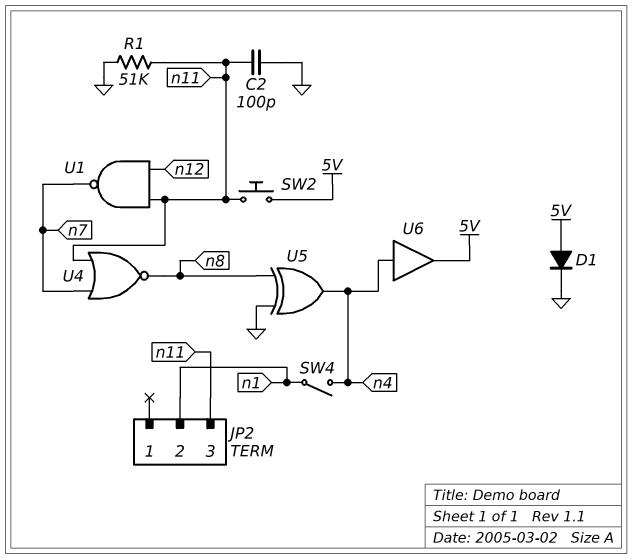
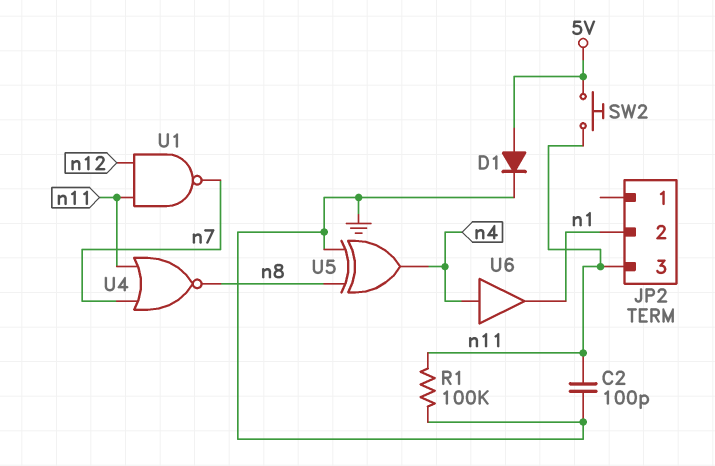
R1: 51k (GND, n11) -> 100k (GND, n11)
SW4: switch (n1, n4) -> none
U6: buffer (in n4, out 5V) -> buffer (in n4, out n1)

